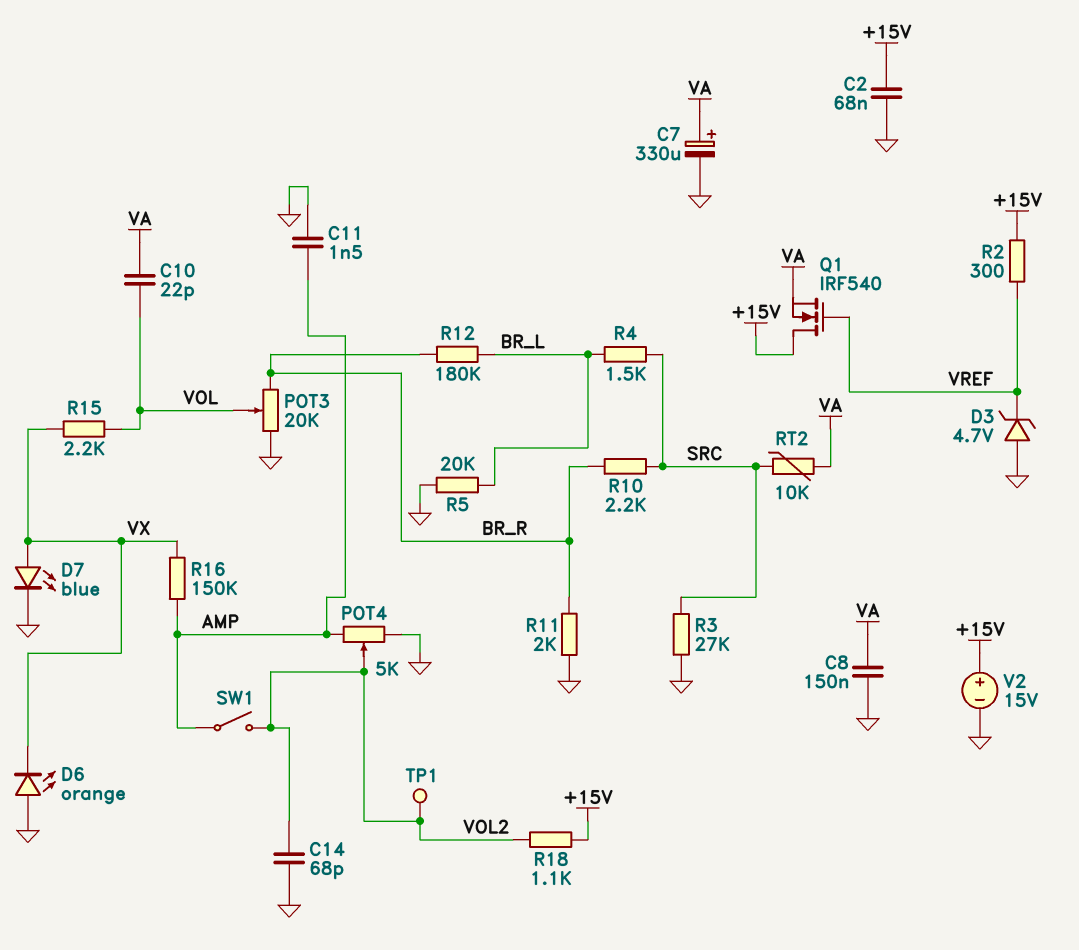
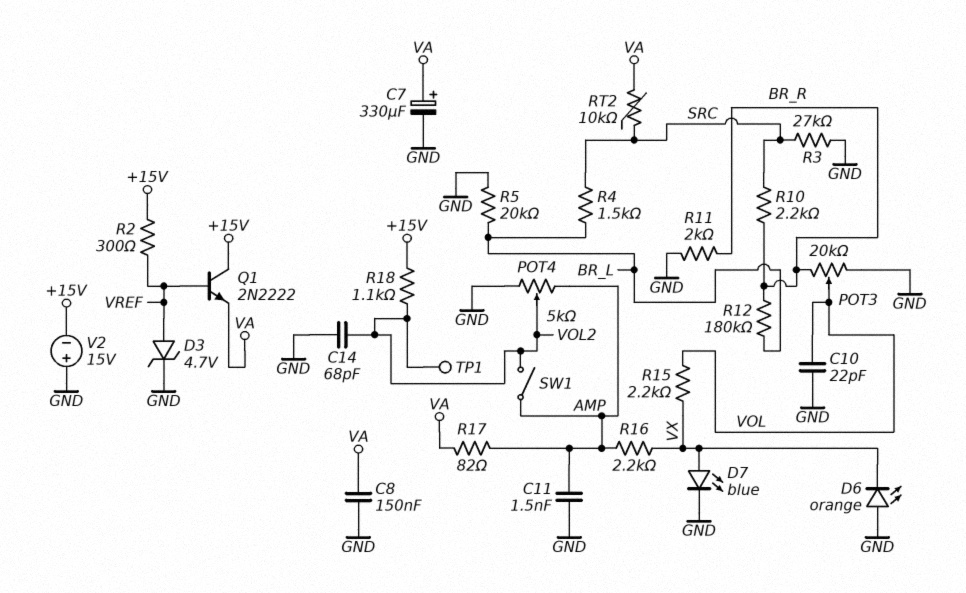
C2: 68nF (+15V, GND) -> none
C10: 22pF (VA, VOL) -> 22pF (GND, VOL)
D3: zener 4.7V (A GND, K VREF) -> zener 4.7V (A VREF, K GND)
Q1: NMOS IRF540 (G VREF, D +15V, S VA) -> NPN 2N2222 (B VREF, C +15V, E VA)
R16: 150k (AMP, VX) -> 2.2k (AMP, VX)
R17: none -> 82 (AMP, VA)
V2: 15V (plus +15V, minus GND) -> 15V (plus GND, minus +15V)

